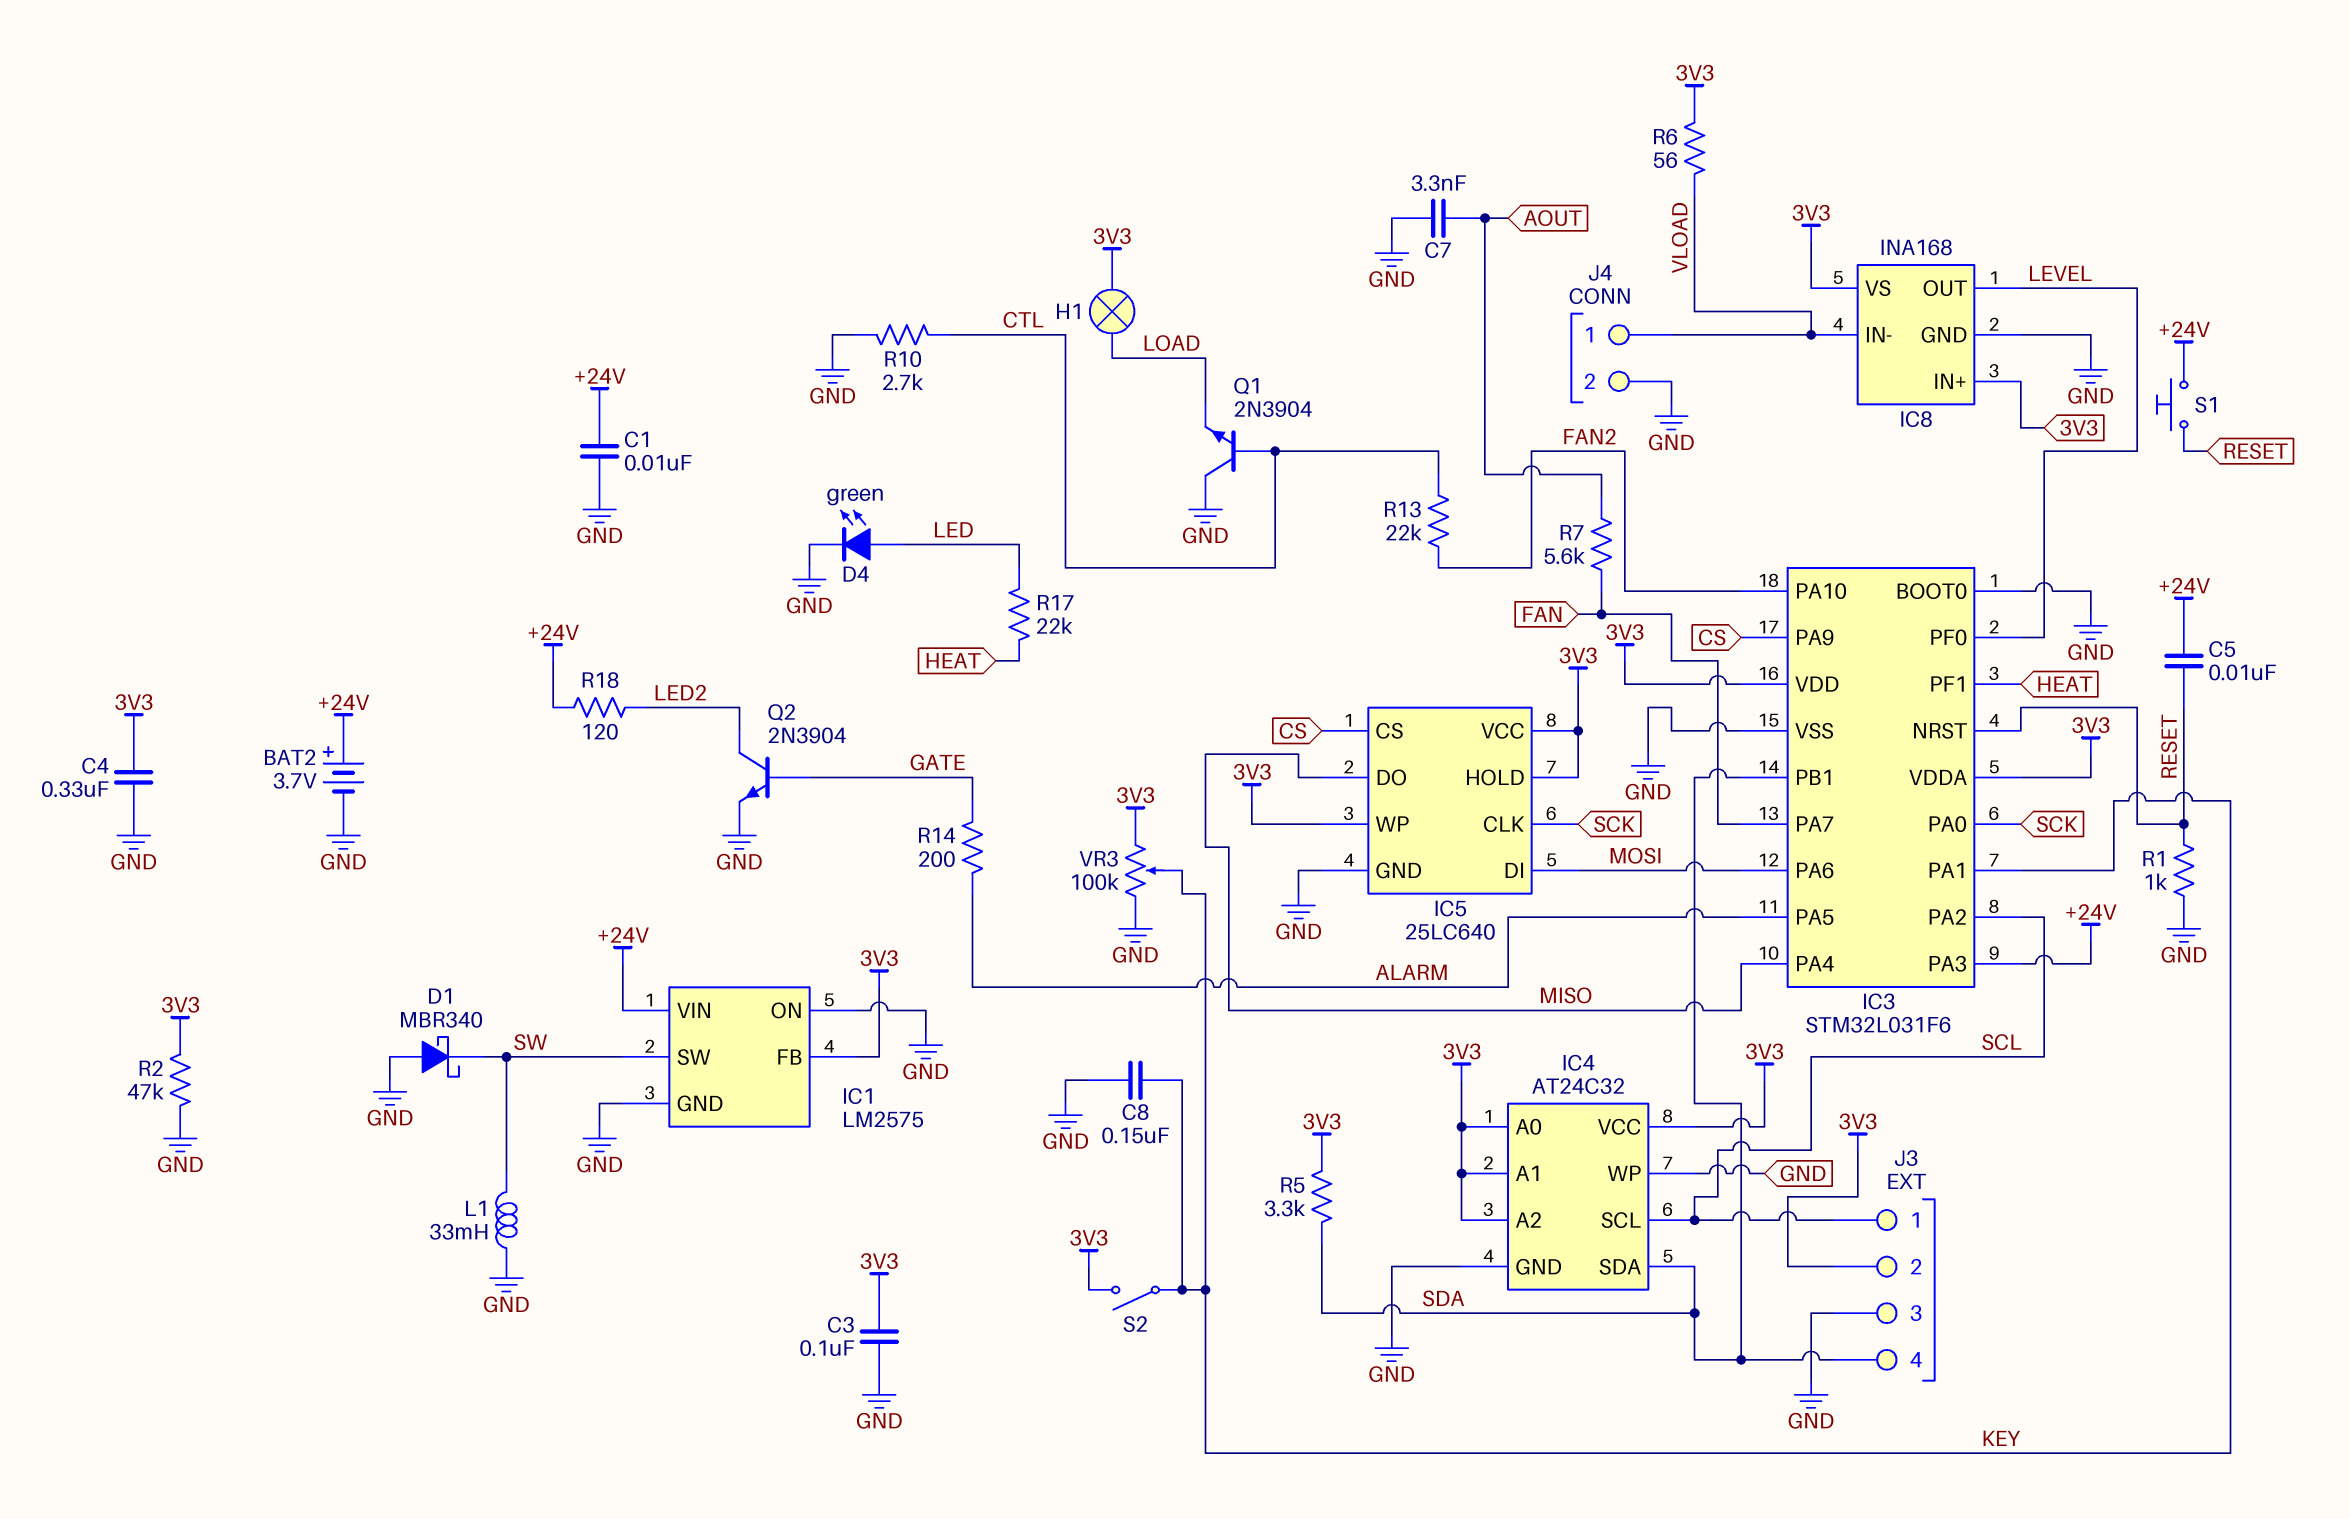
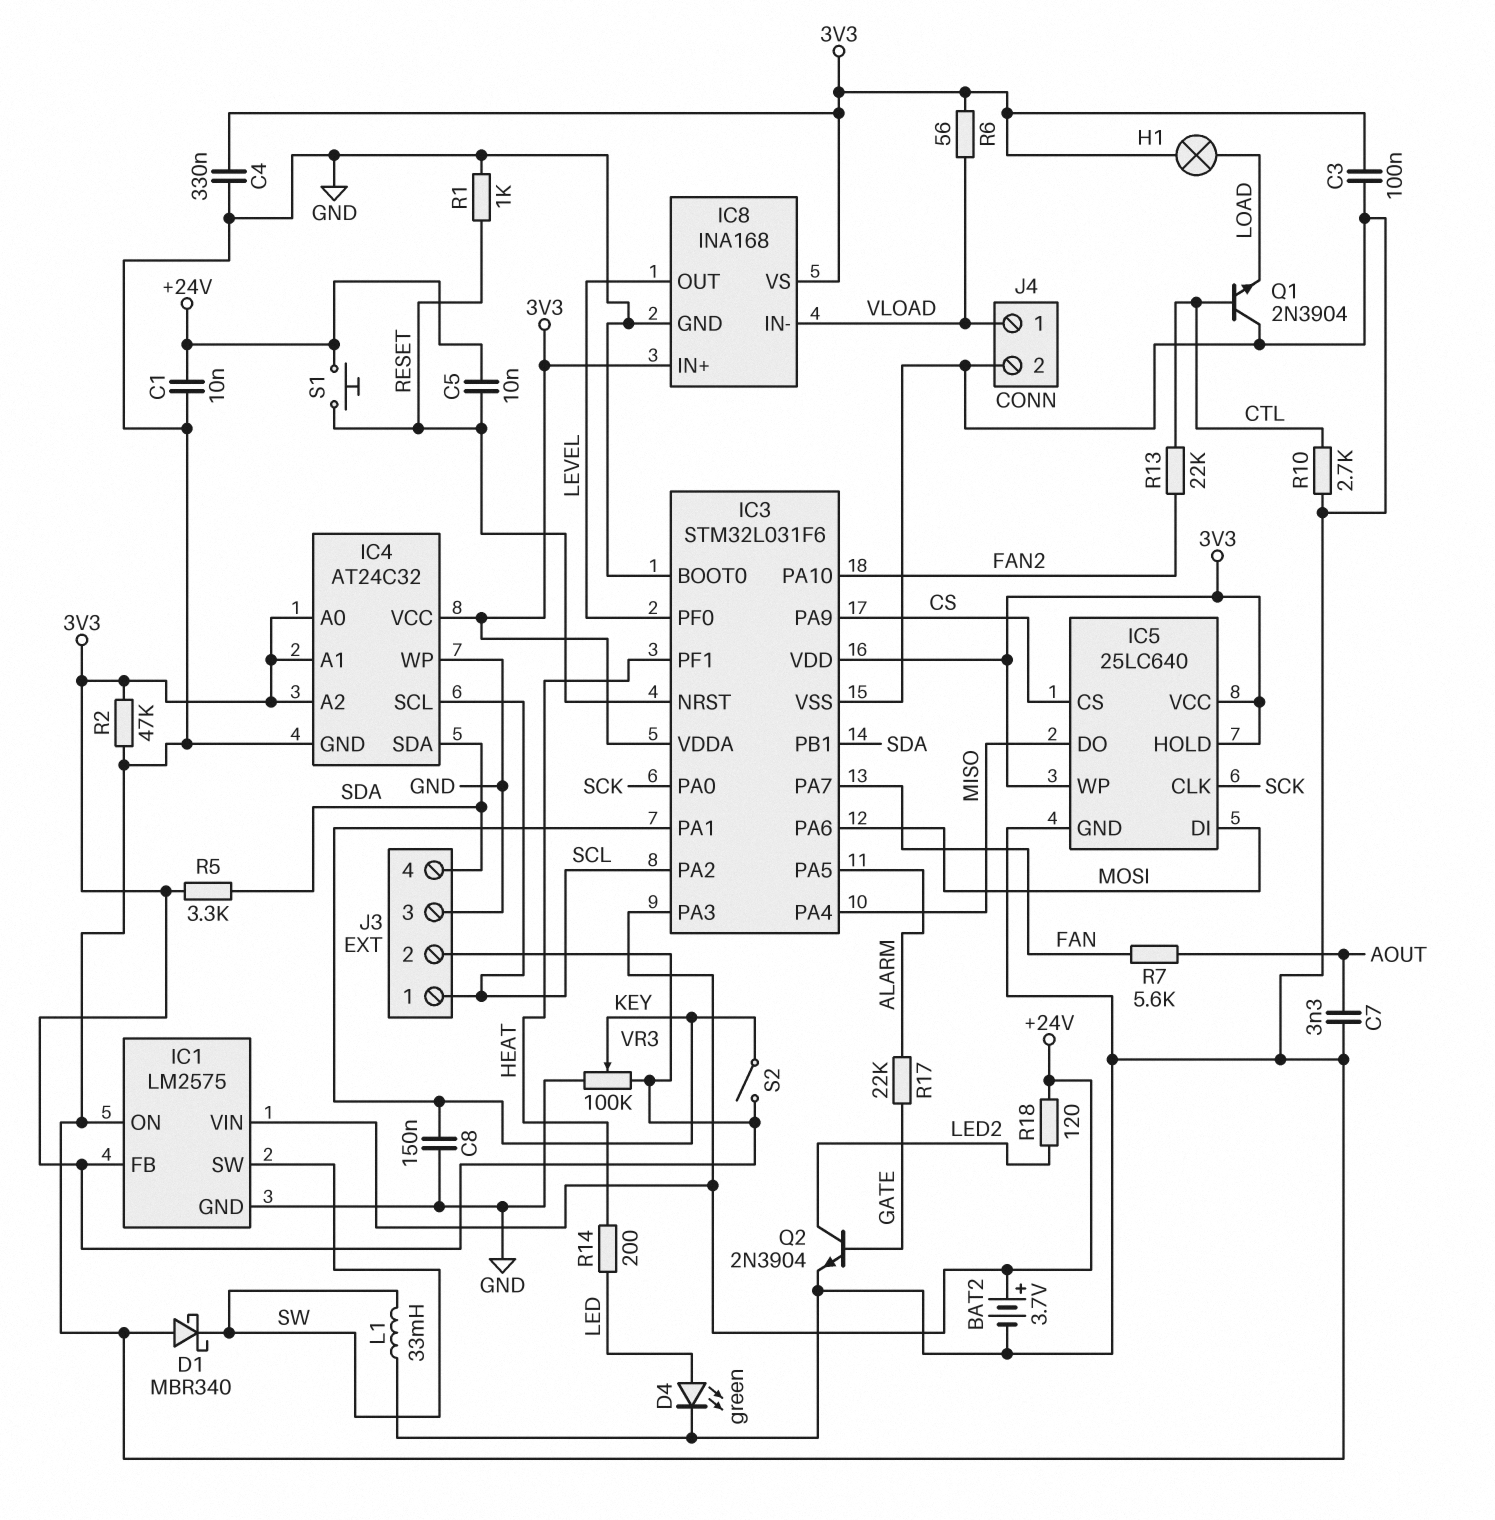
R14: 200 (ALARM, GATE) -> 200 (HEAT, LED)
R17: 22k (HEAT, LED) -> 22k (ALARM, GATE)

